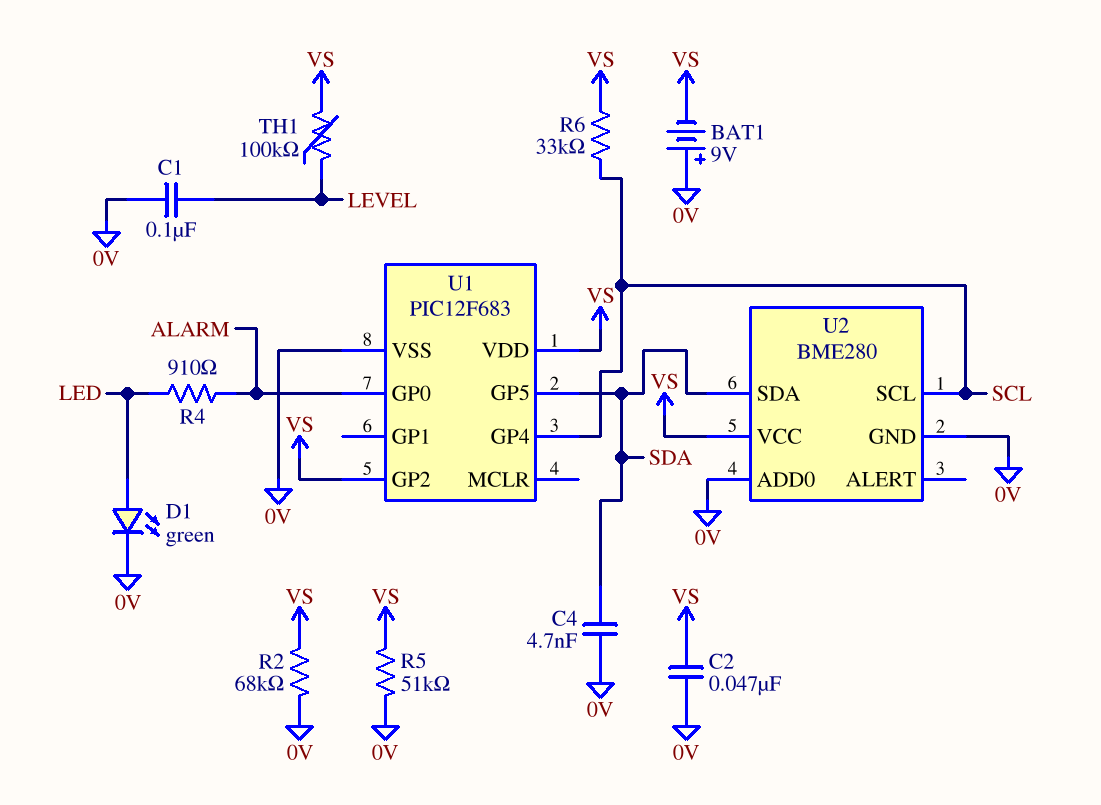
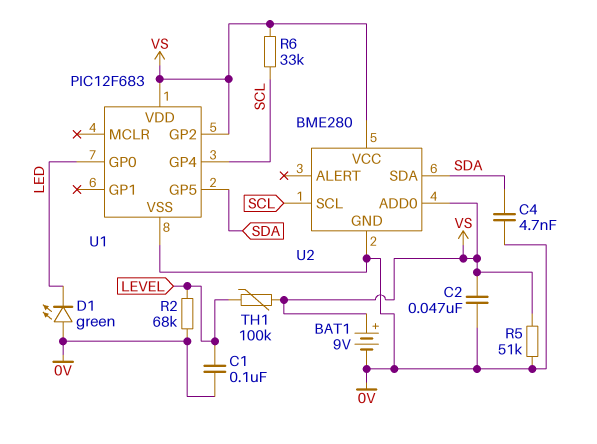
BAT1: 9V (plus 0V, minus VS) -> 9V (plus VS, minus 0V)
D1: LED green (A LED, K 0V) -> LED green (A 0V, K LED)
R2: 68k (0V, VS) -> 68k (0V, LEVEL)
R4: 910 (ALARM, LED) -> none
U1 pin GP0: ALARM -> LED
U2 pin ADD0: 0V -> VS

